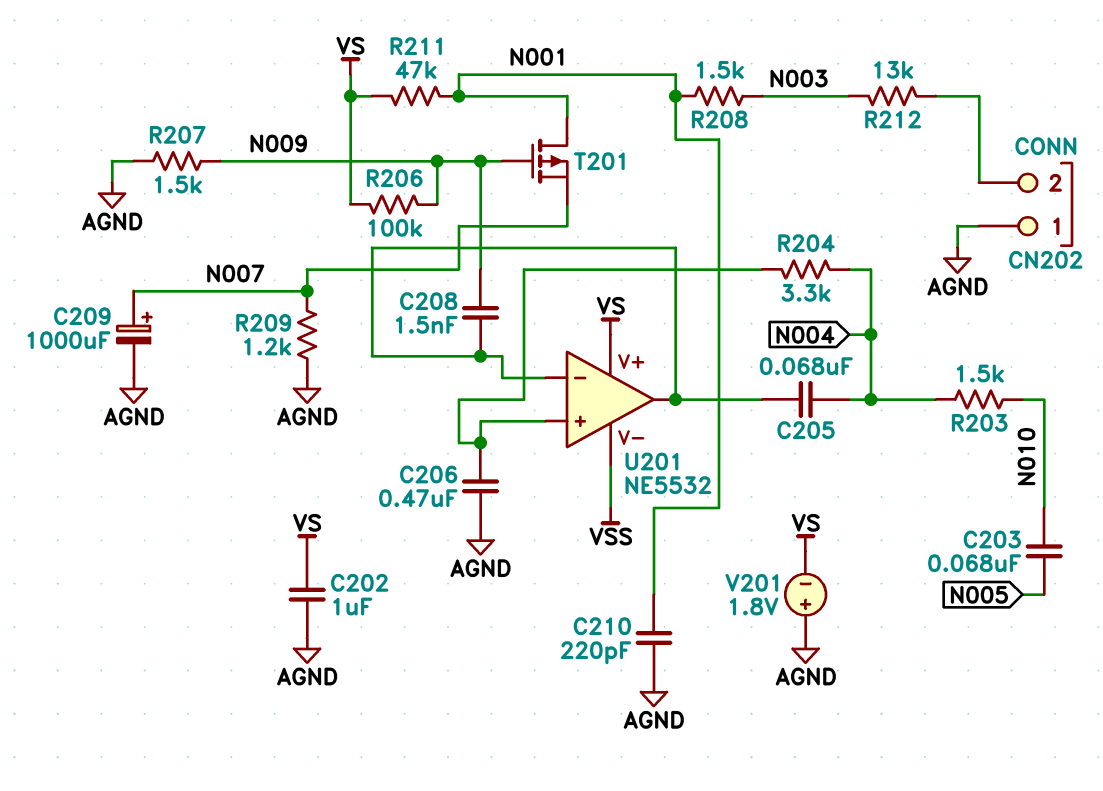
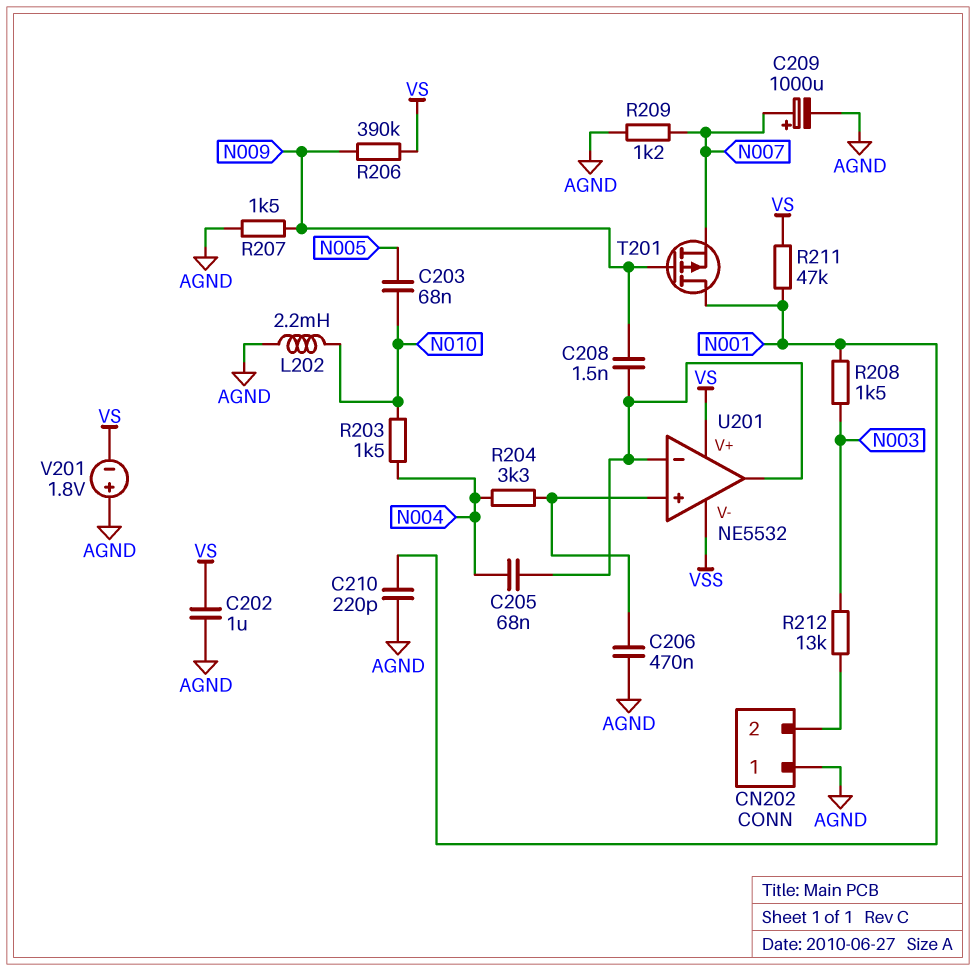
L202: none -> 2.2mH (AGND, N010)
R206: 100k (N009, VS) -> 390k (N009, VS)

